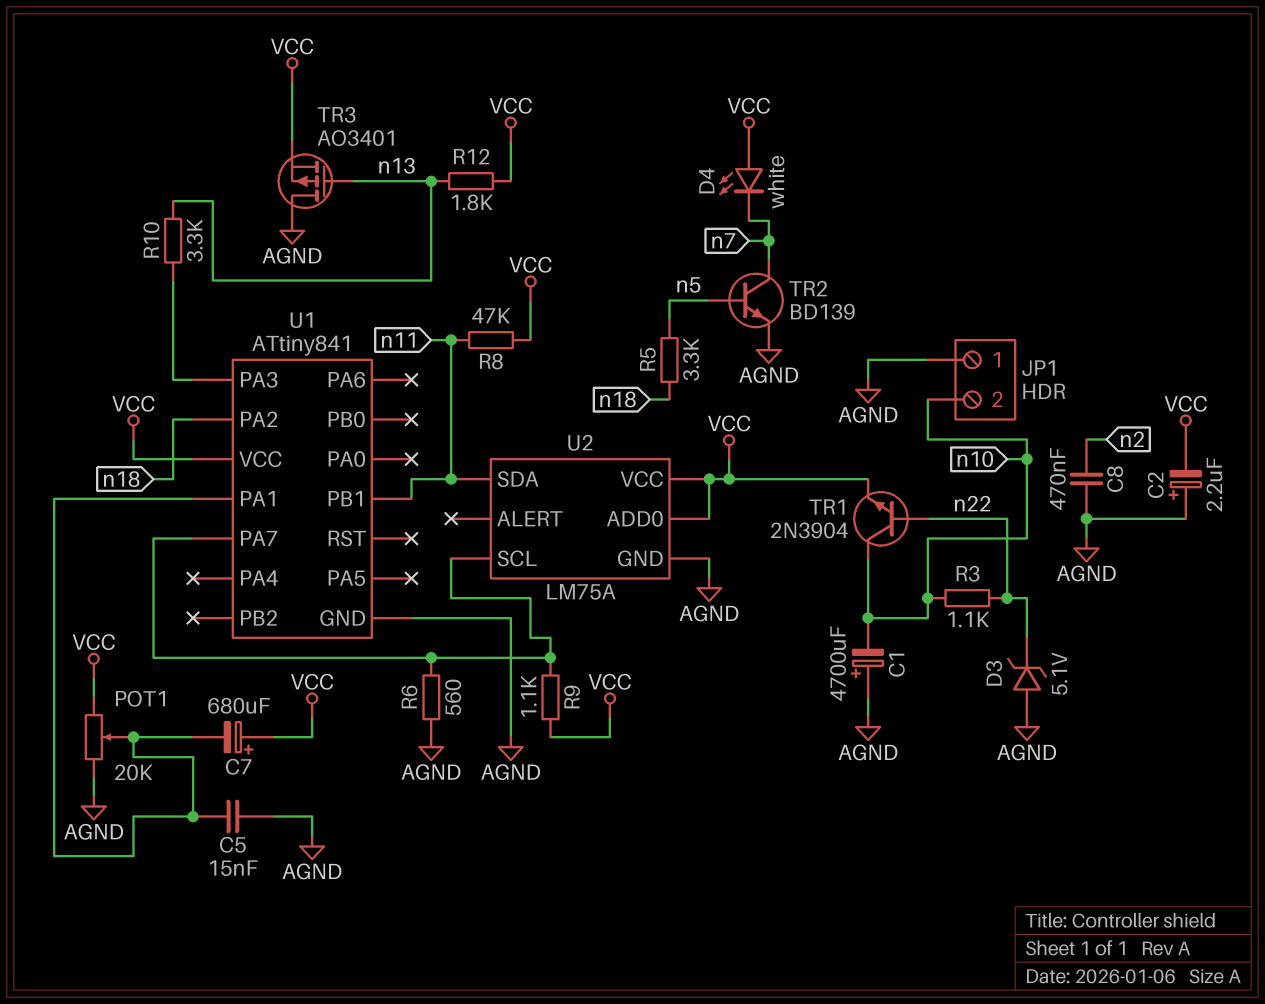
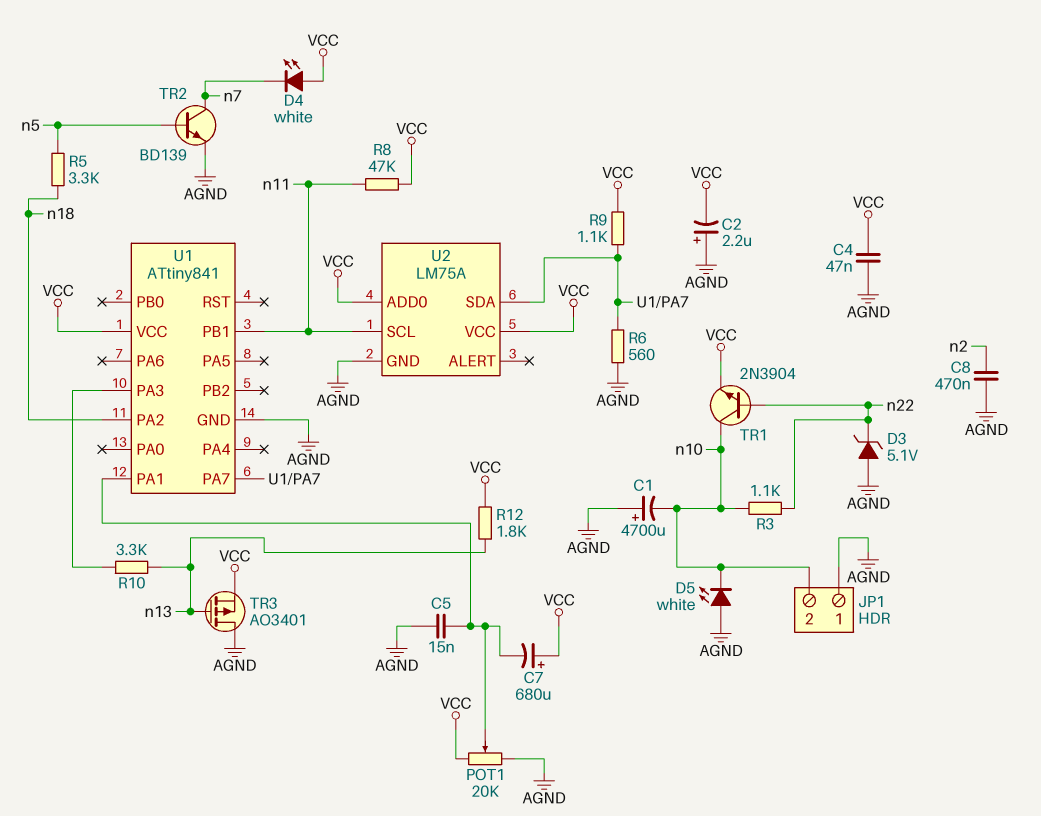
C4: none -> 47nF (AGND, VCC)
D5: none -> LED white (A AGND, K n10)
U2 pin SCL: U1/PA7 -> n11
U2 pin SDA: n11 -> U1/PA7

